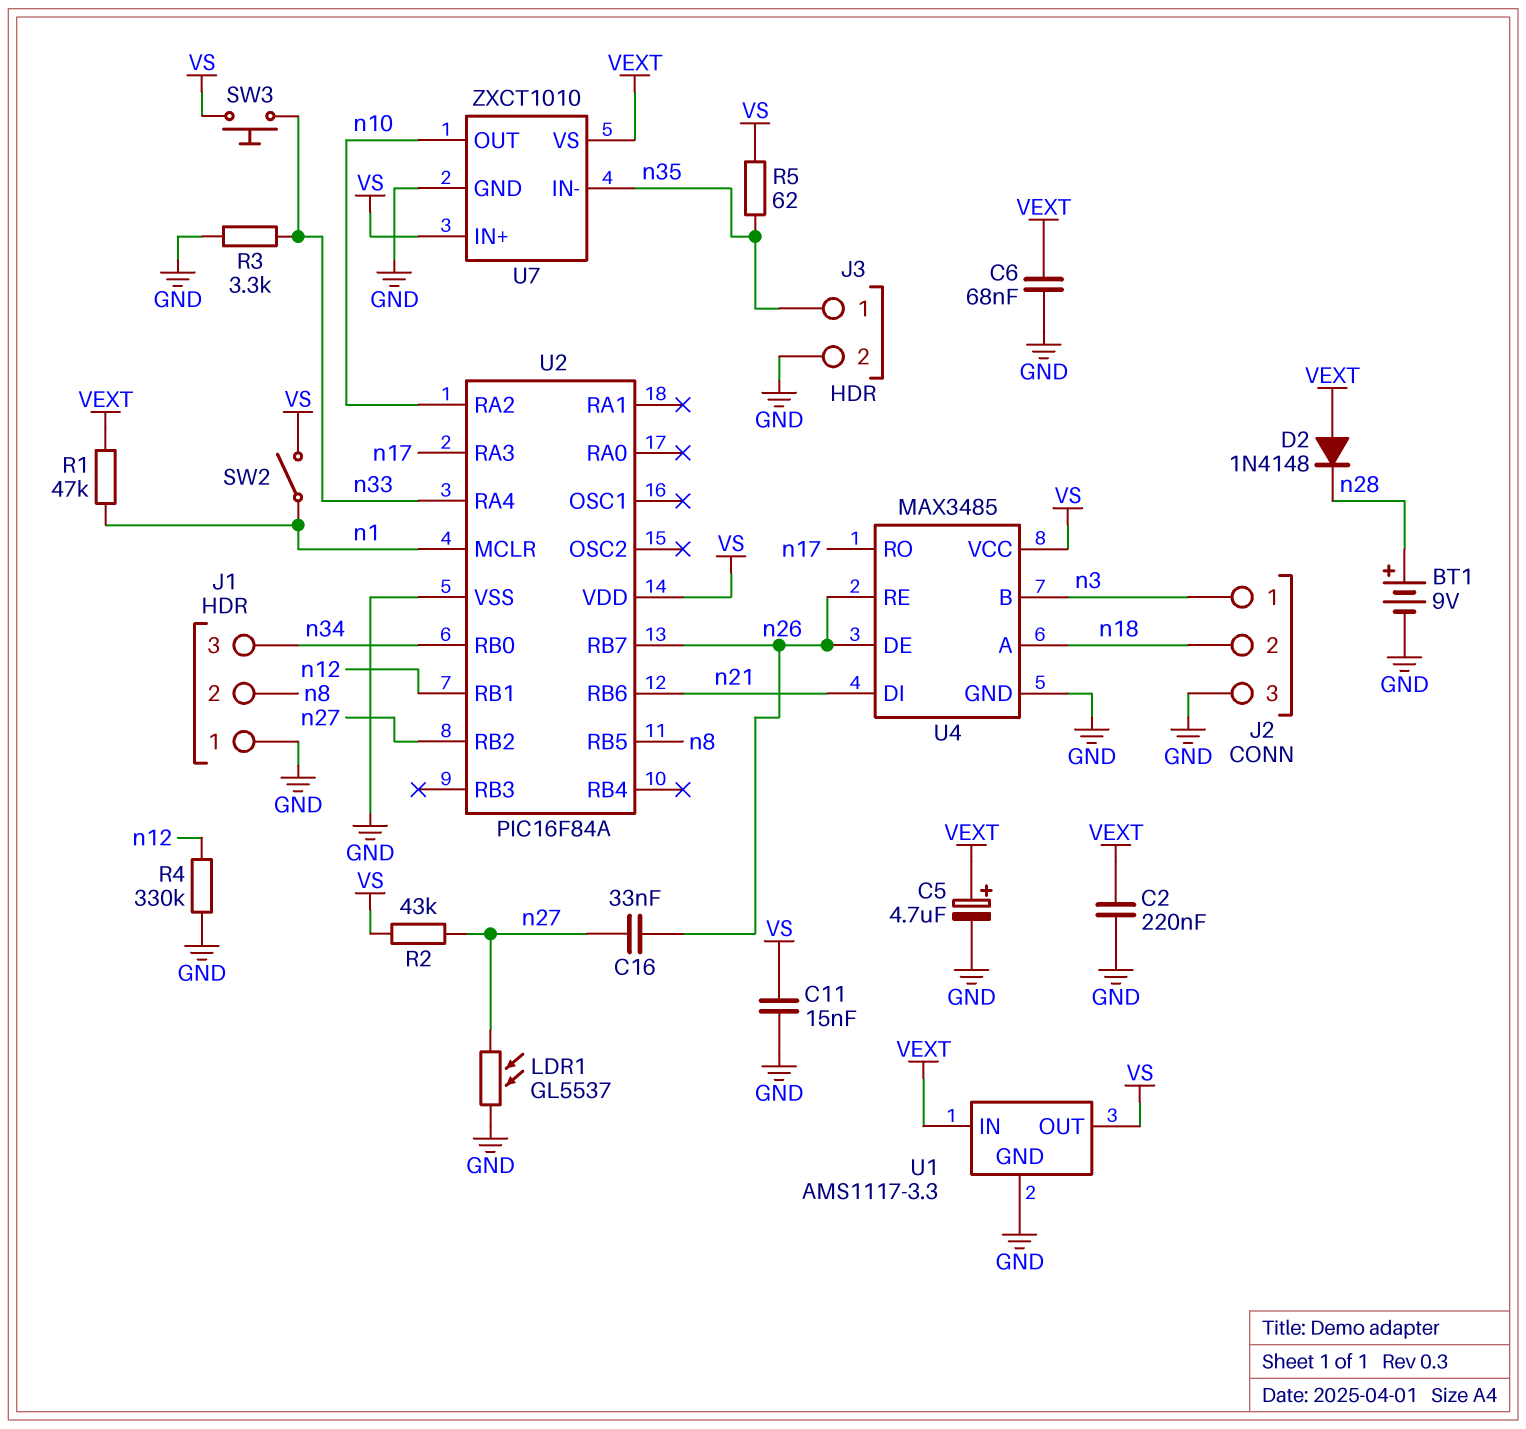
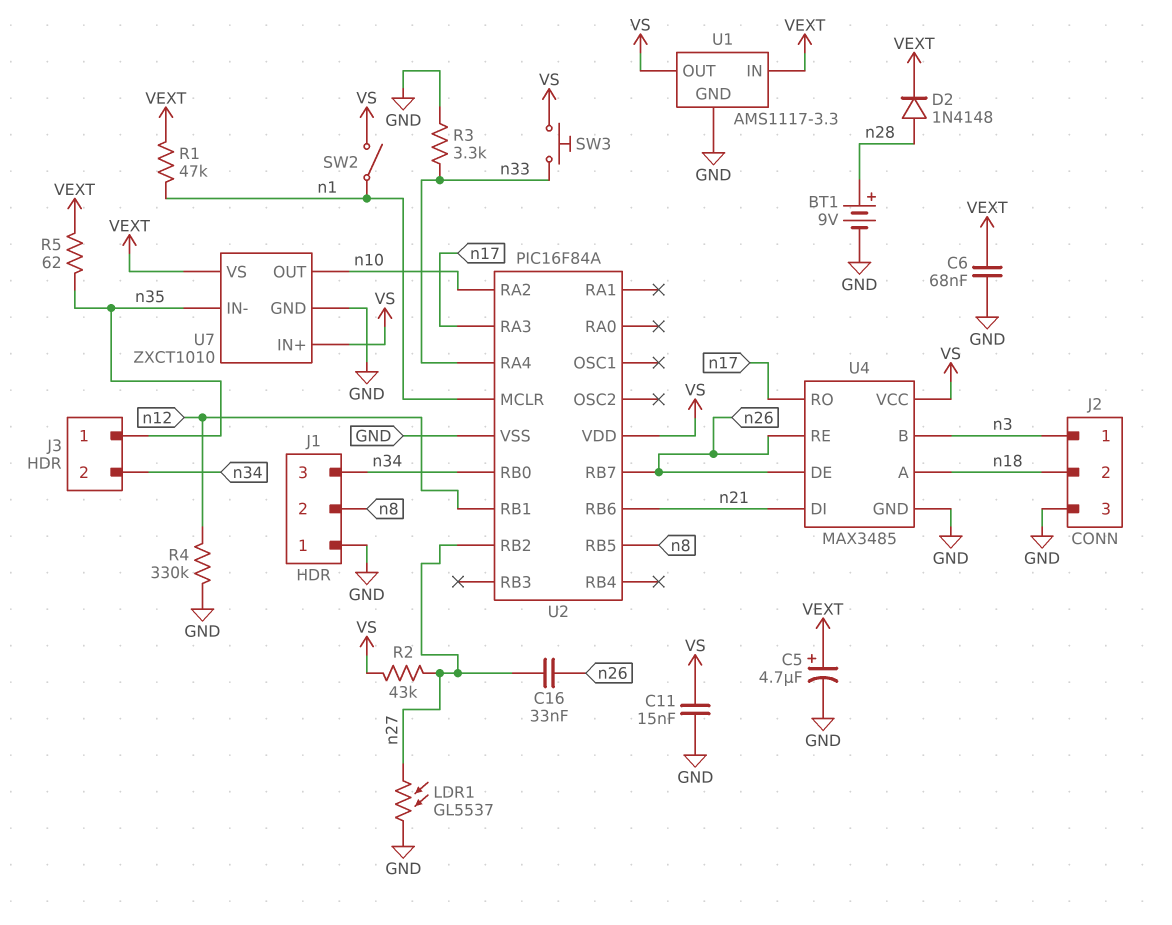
C2: 220nF (GND, VEXT) -> none
D2: diode 1N4148 (A VEXT, K n28) -> diode 1N4148 (A n28, K VEXT)
J3 pin 2: GND -> n34
R5: 62 (VS, n35) -> 62 (VEXT, n35)

